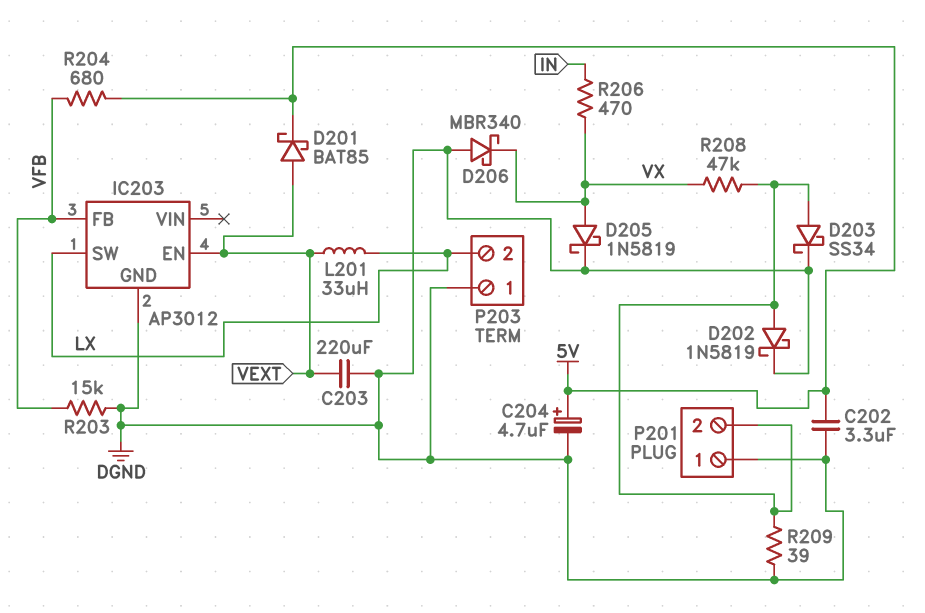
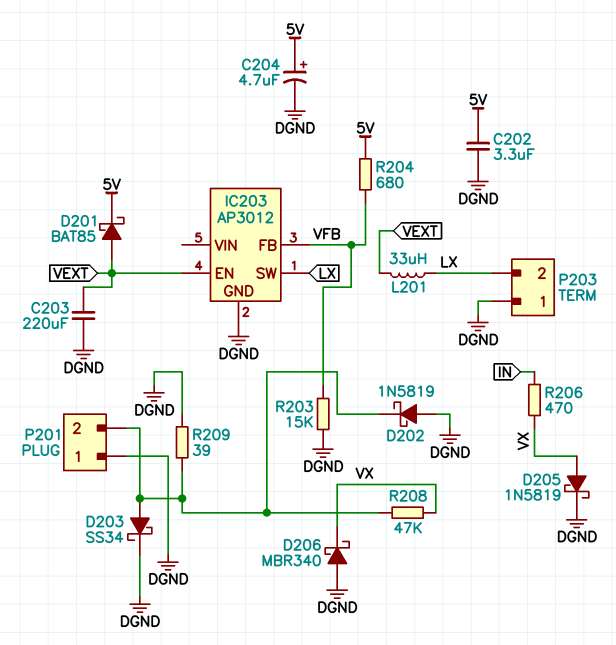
D202: schottky 1N5819 (A P201/2, K DGND) -> schottky 1N5819 (A DGND, K P201/2)

